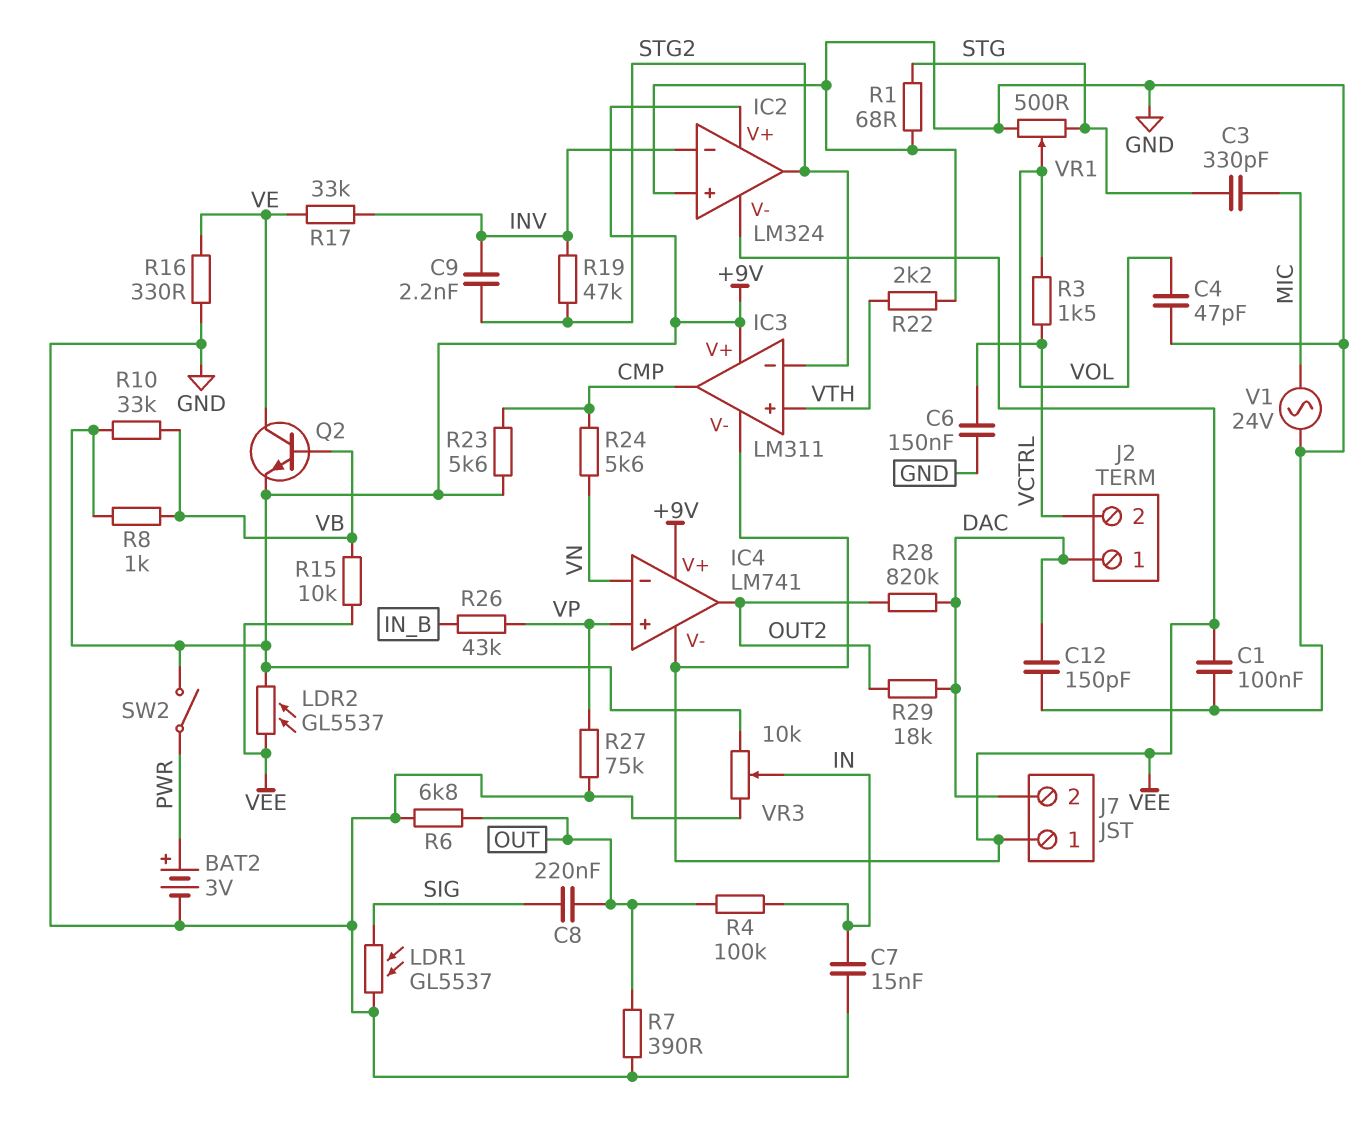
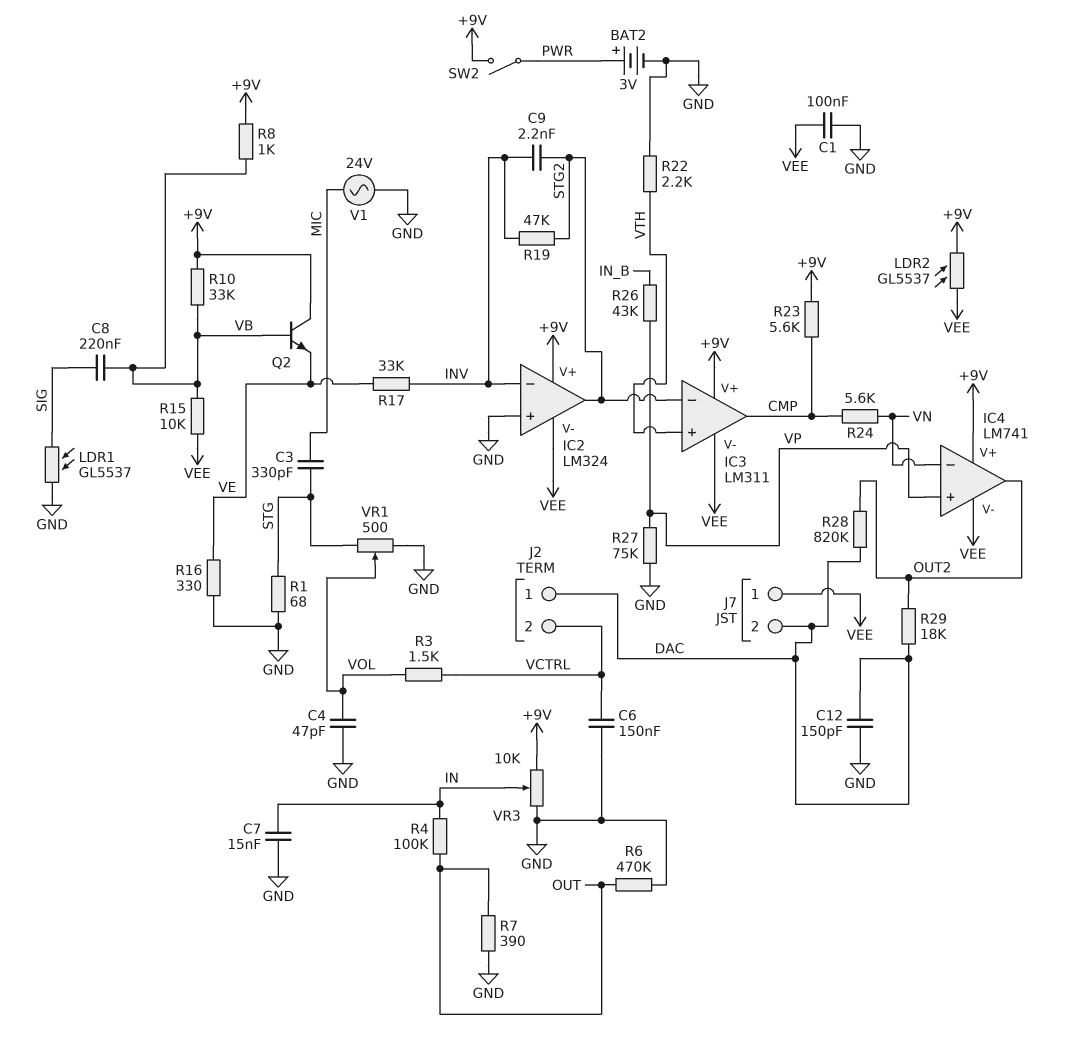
C8: 220nF (OUT, SIG) -> 220nF (SIG, VB)
Q2: NPN (B VB, C VE, E +9V) -> NPN (B VB, C +9V, E VE)
R6: 6.8k (GND, OUT) -> 470k (GND, OUT)

